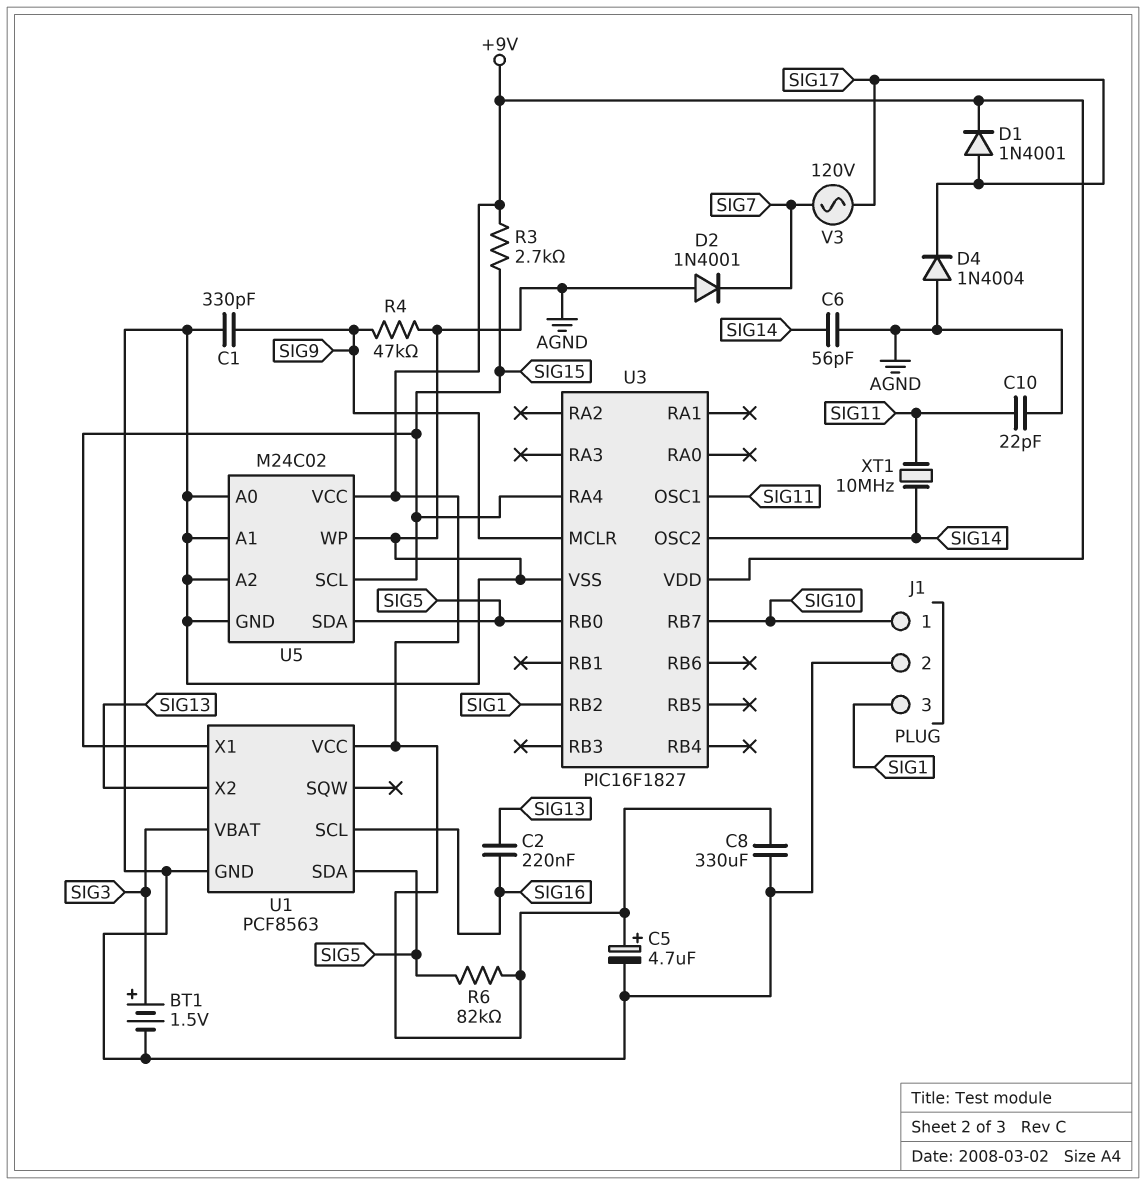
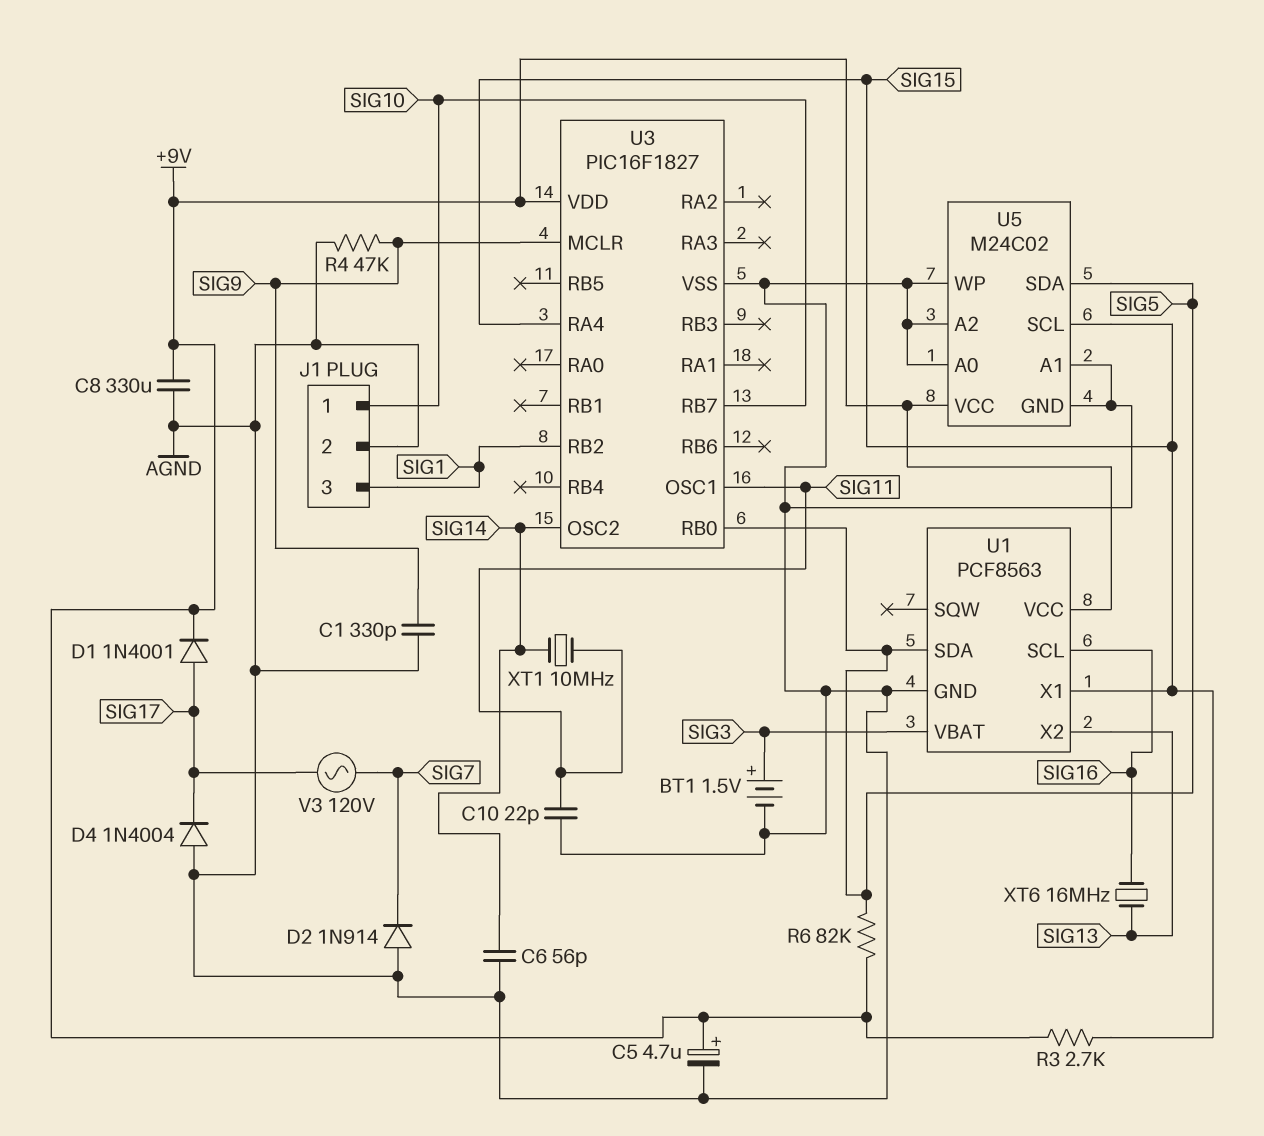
C2: 220nF (SIG13, SIG16) -> none
D2: diode 1N4001 (A AGND, K SIG7) -> diode 1N914 (A AGND, K SIG7)
XT6: none -> 16MHz (SIG13, SIG16)

